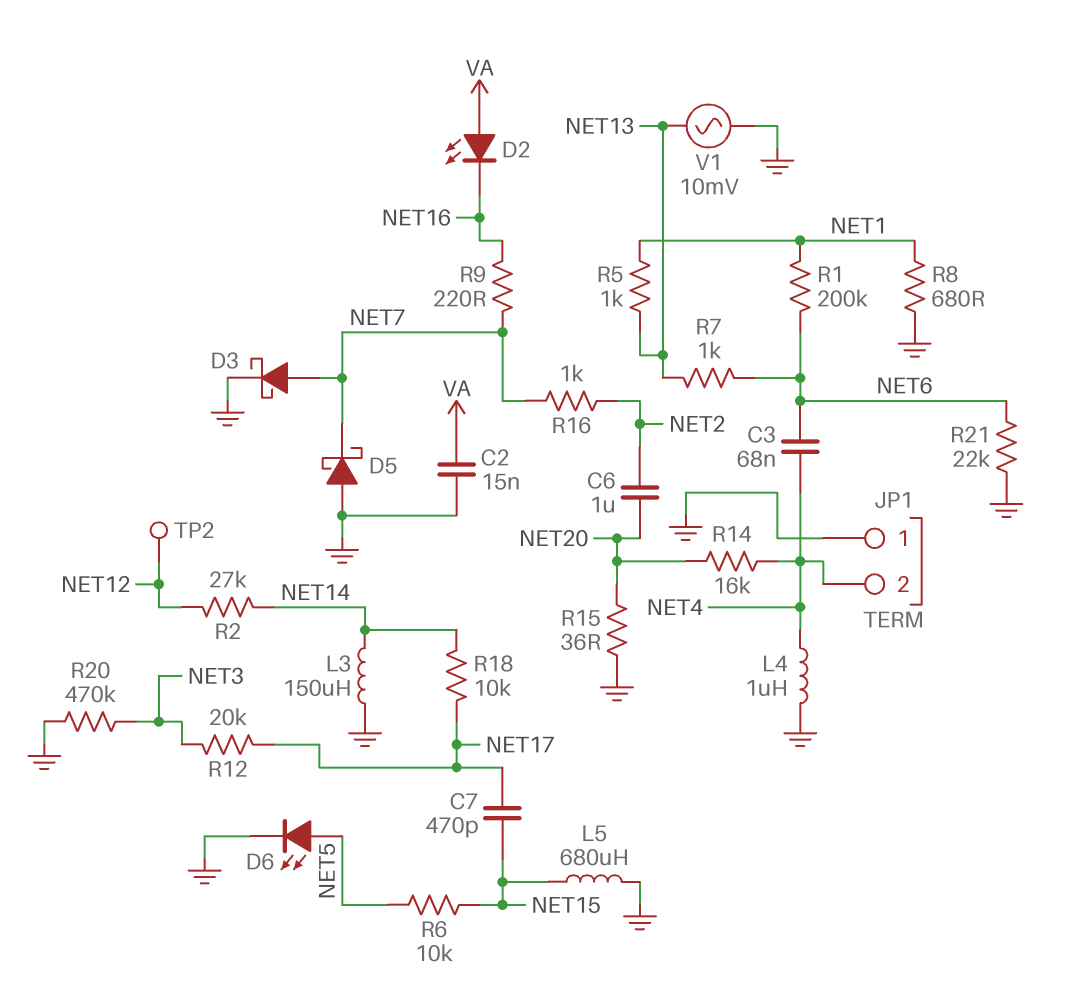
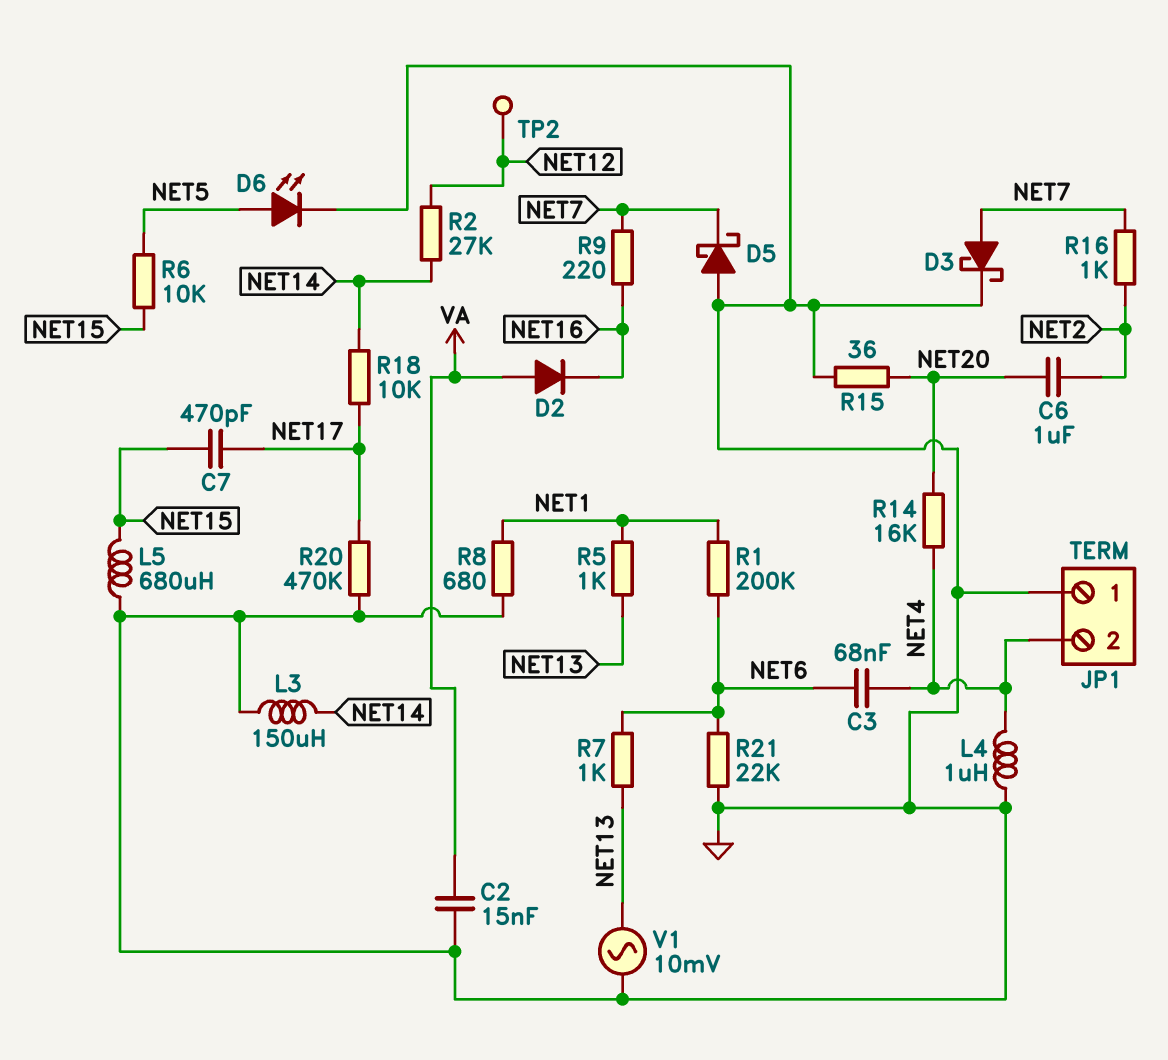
D2: LED (A VA, K NET16) -> diode (A VA, K NET16)
R12: 20k (NET3, NET17) -> none
R20: 470k (GND, NET3) -> 470k (GND, NET17)

